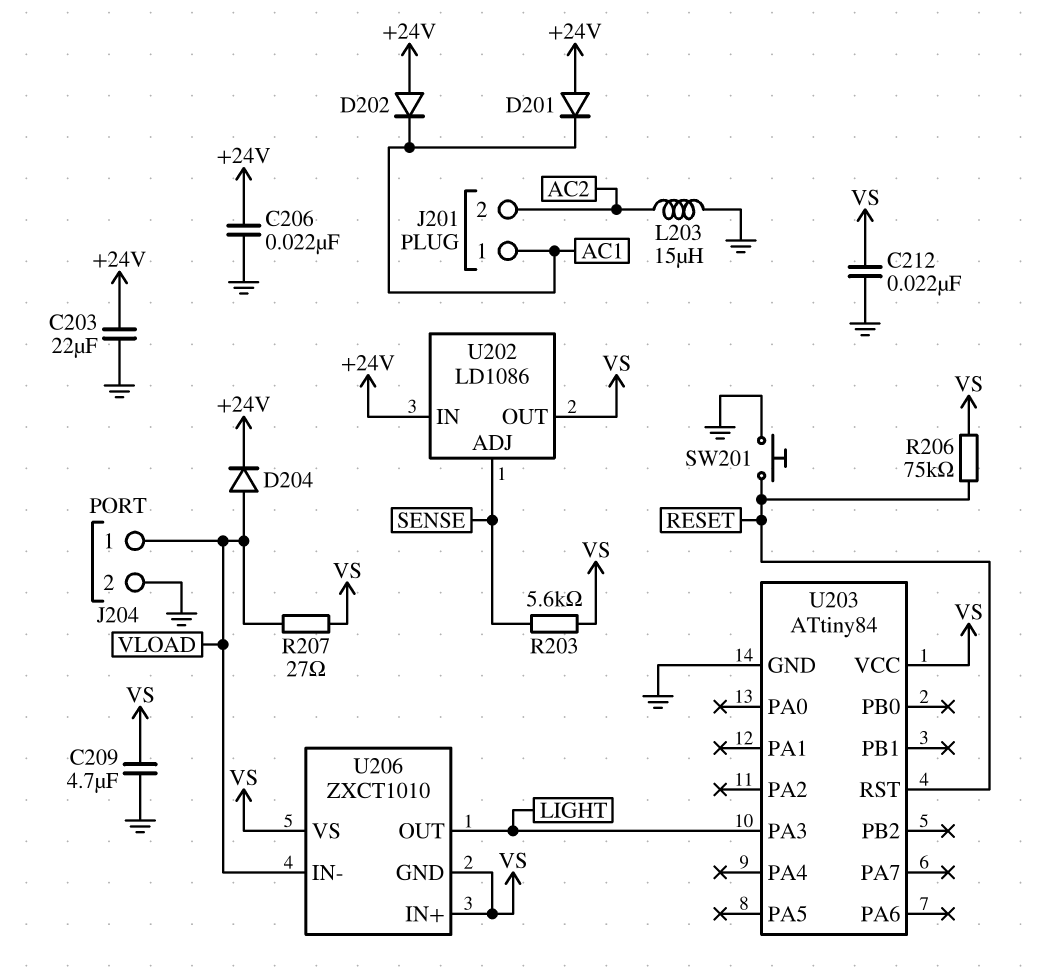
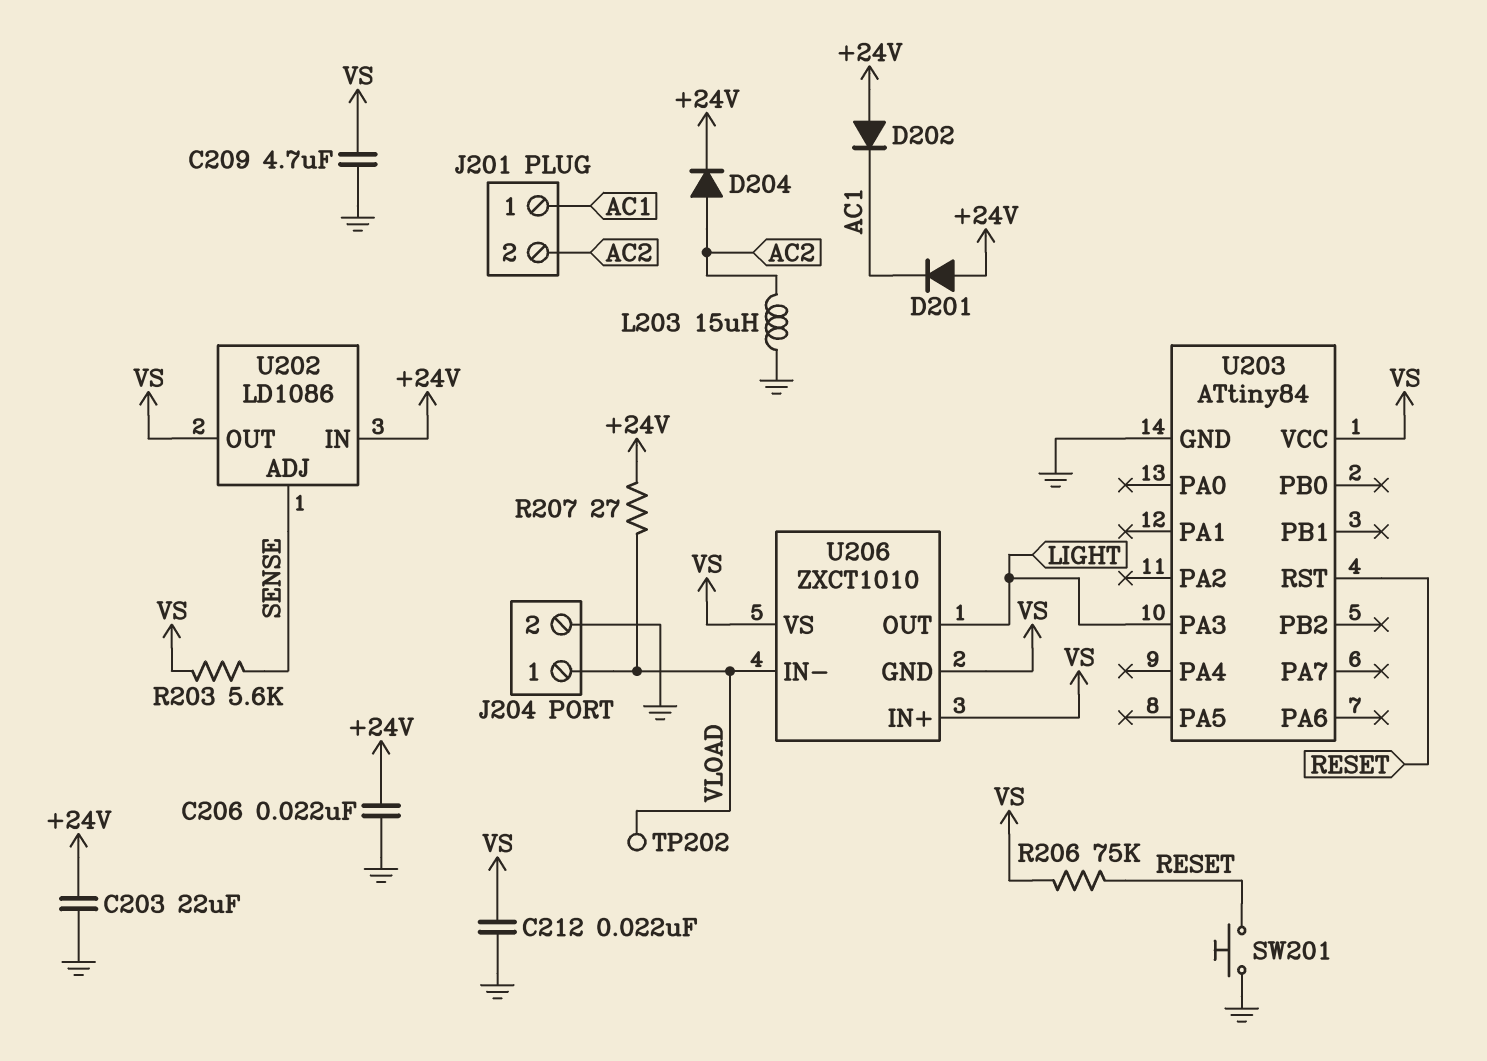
D204: diode (A VLOAD, K +24V) -> diode (A AC2, K +24V)
R207: 27 (VLOAD, VS) -> 27 (+24V, VLOAD)
TP202: none -> test point (VLOAD)

